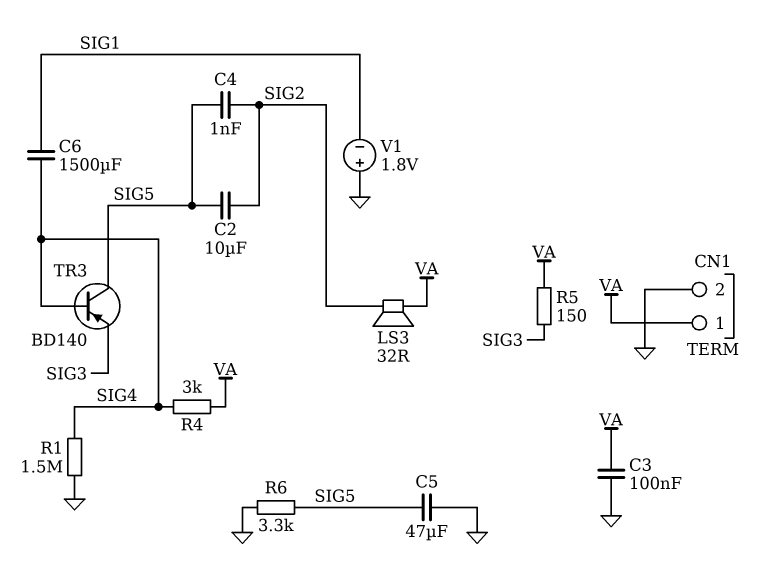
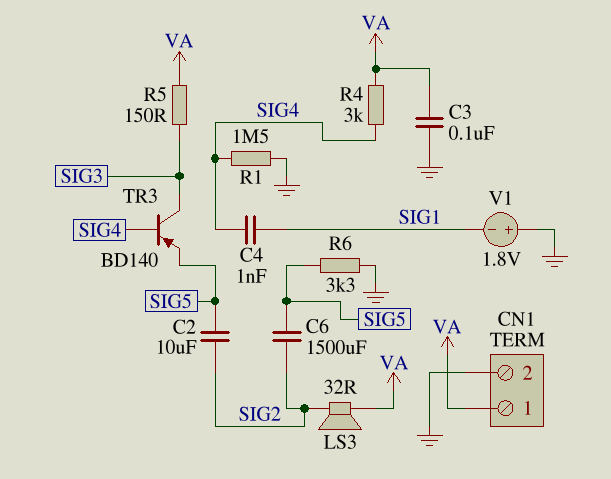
C4: 1nF (SIG2, SIG5) -> 1nF (SIG1, SIG4)
C5: 47uF (GND, SIG5) -> none
C6: 1500uF (SIG1, SIG4) -> 1500uF (SIG2, SIG5)
TR3: PNP BD140 (B SIG4, C SIG5, E SIG3) -> PNP BD140 (B SIG4, C SIG3, E SIG5)

